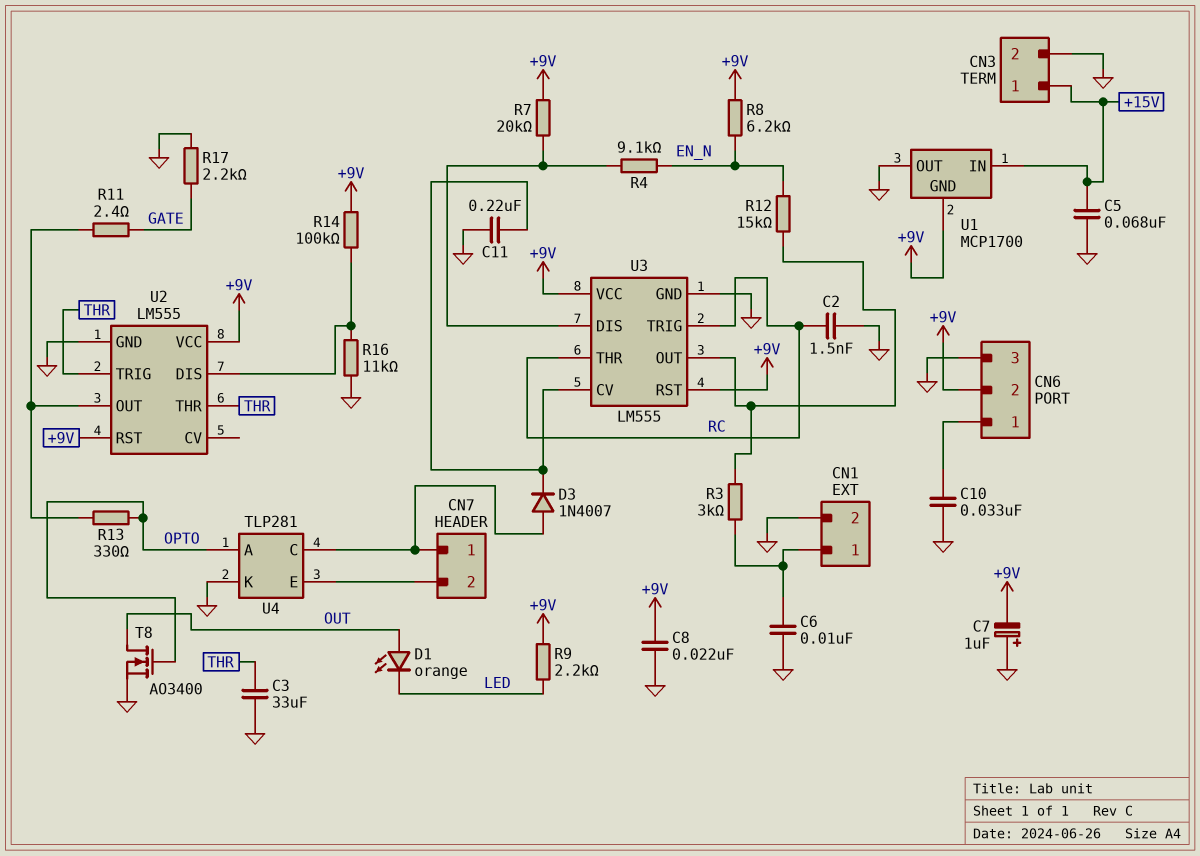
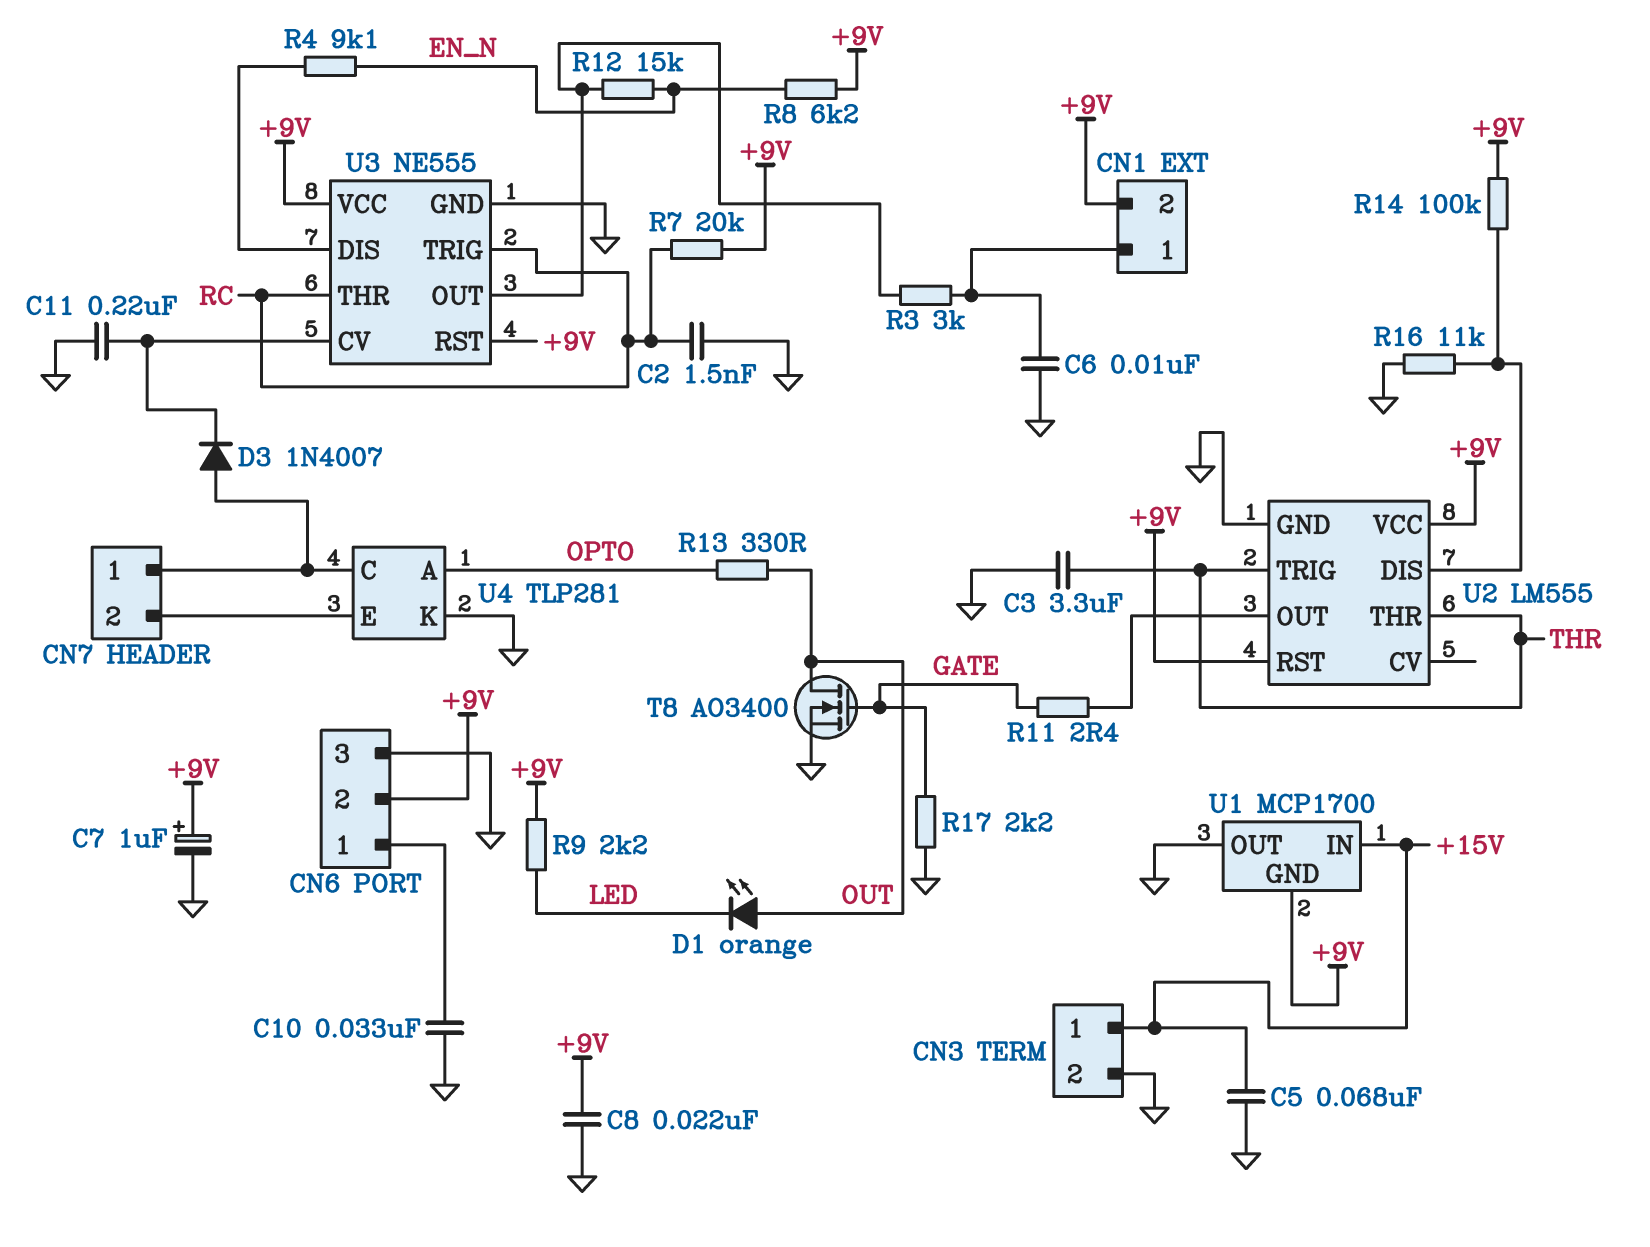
C3: 33uF (GND, THR) -> 3.3uF (GND, THR)
C7: 1uF (plus GND, minus +9V) -> 1uF (plus +9V, minus GND)
CN1 pin 2: GND -> +9V
R7: 20k (+9V, U3/DIS) -> 20k (+9V, RC)
R13: 330 (OPTO, U2/OUT) -> 330 (OPTO, OUT)
T8: NMOS AO3400 (G OPTO, D OUT, S GND) -> NMOS AO3400 (G GATE, D OUT, S GND)
U3: LM555 -> NE555

